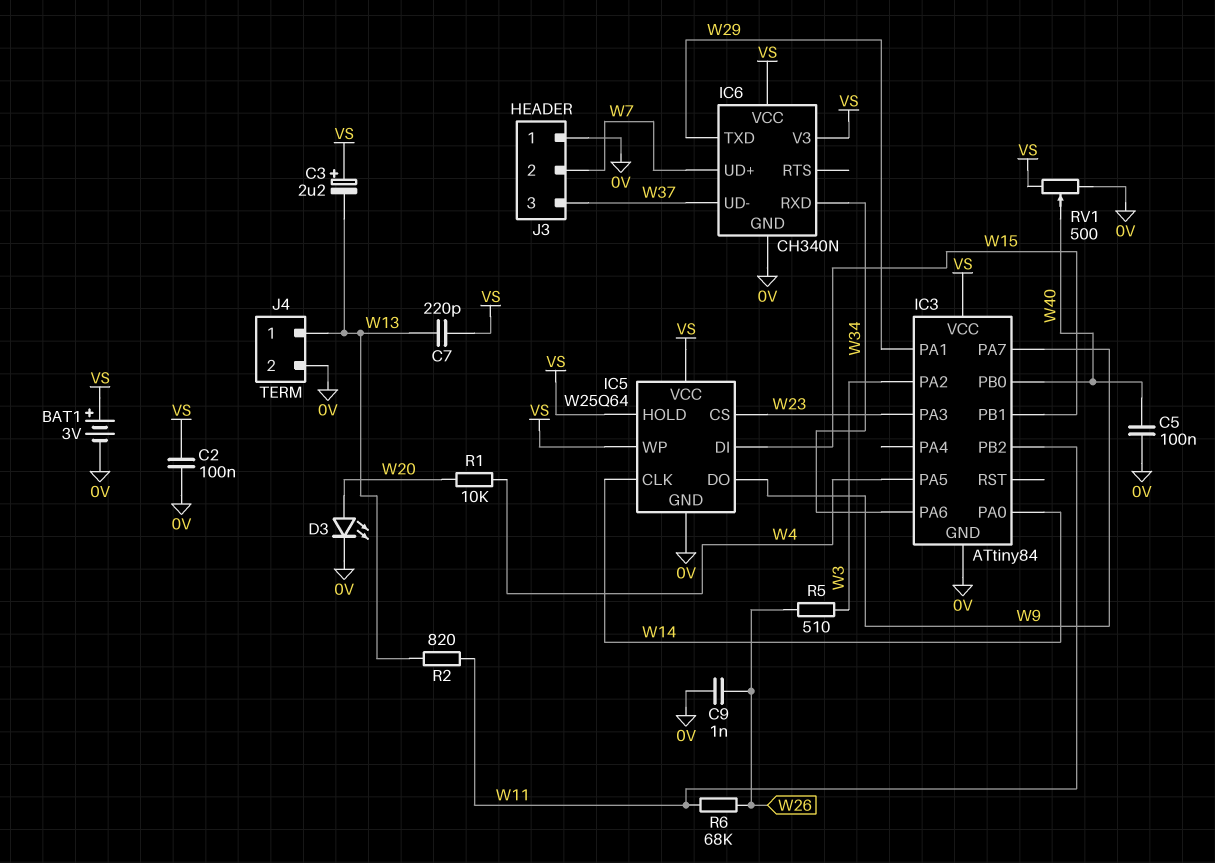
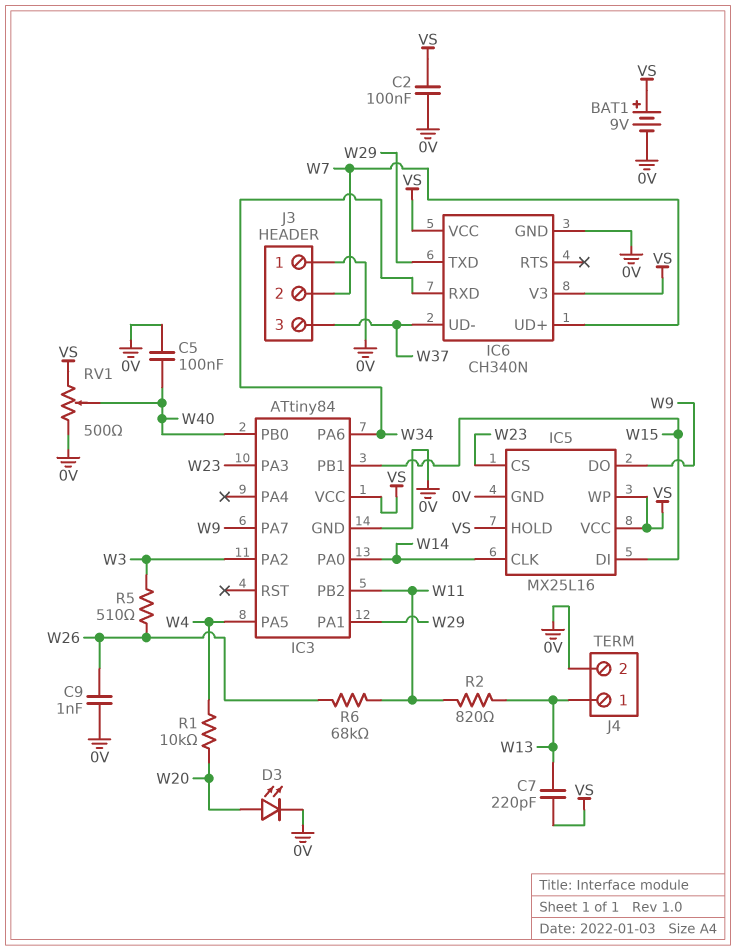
BAT1: 3V (plus VS, minus 0V) -> 9V (plus VS, minus 0V)
C3: 2.2uF (plus VS, minus W13) -> none
IC5: W25Q64 -> MX25L16

